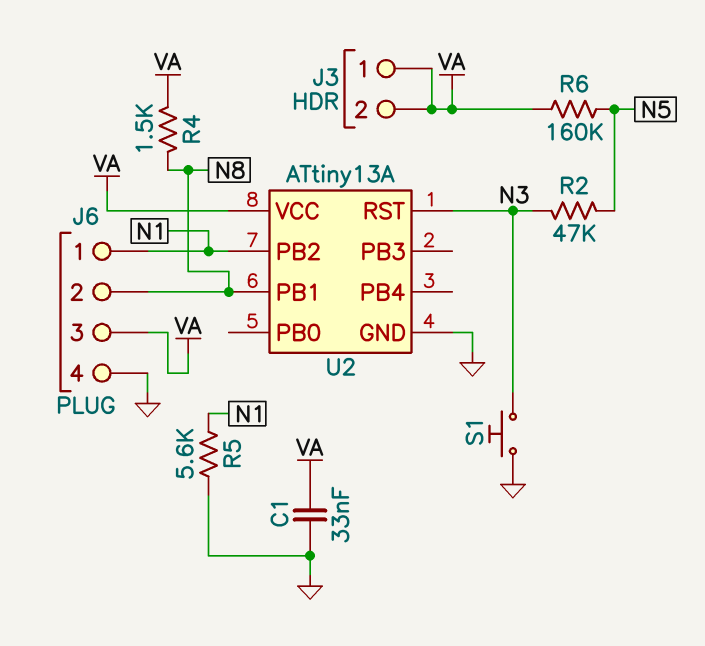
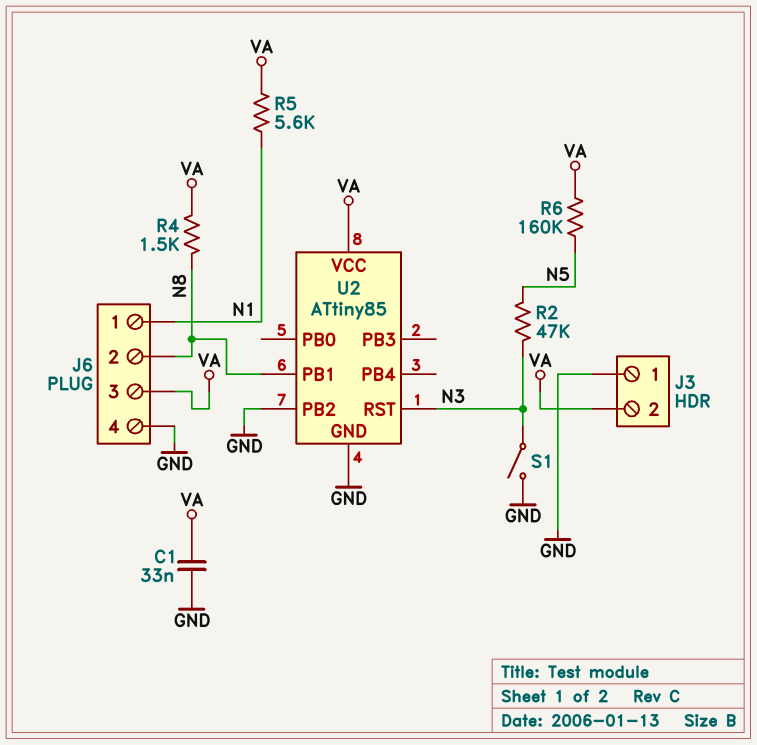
J3 pin 1: VA -> GND
R5: 5.6k (GND, N1) -> 5.6k (N1, VA)
S1: button (GND, N3) -> switch (GND, N3)
U2: ATtiny13A -> ATtiny85
U2 pin PB2: N1 -> GND

